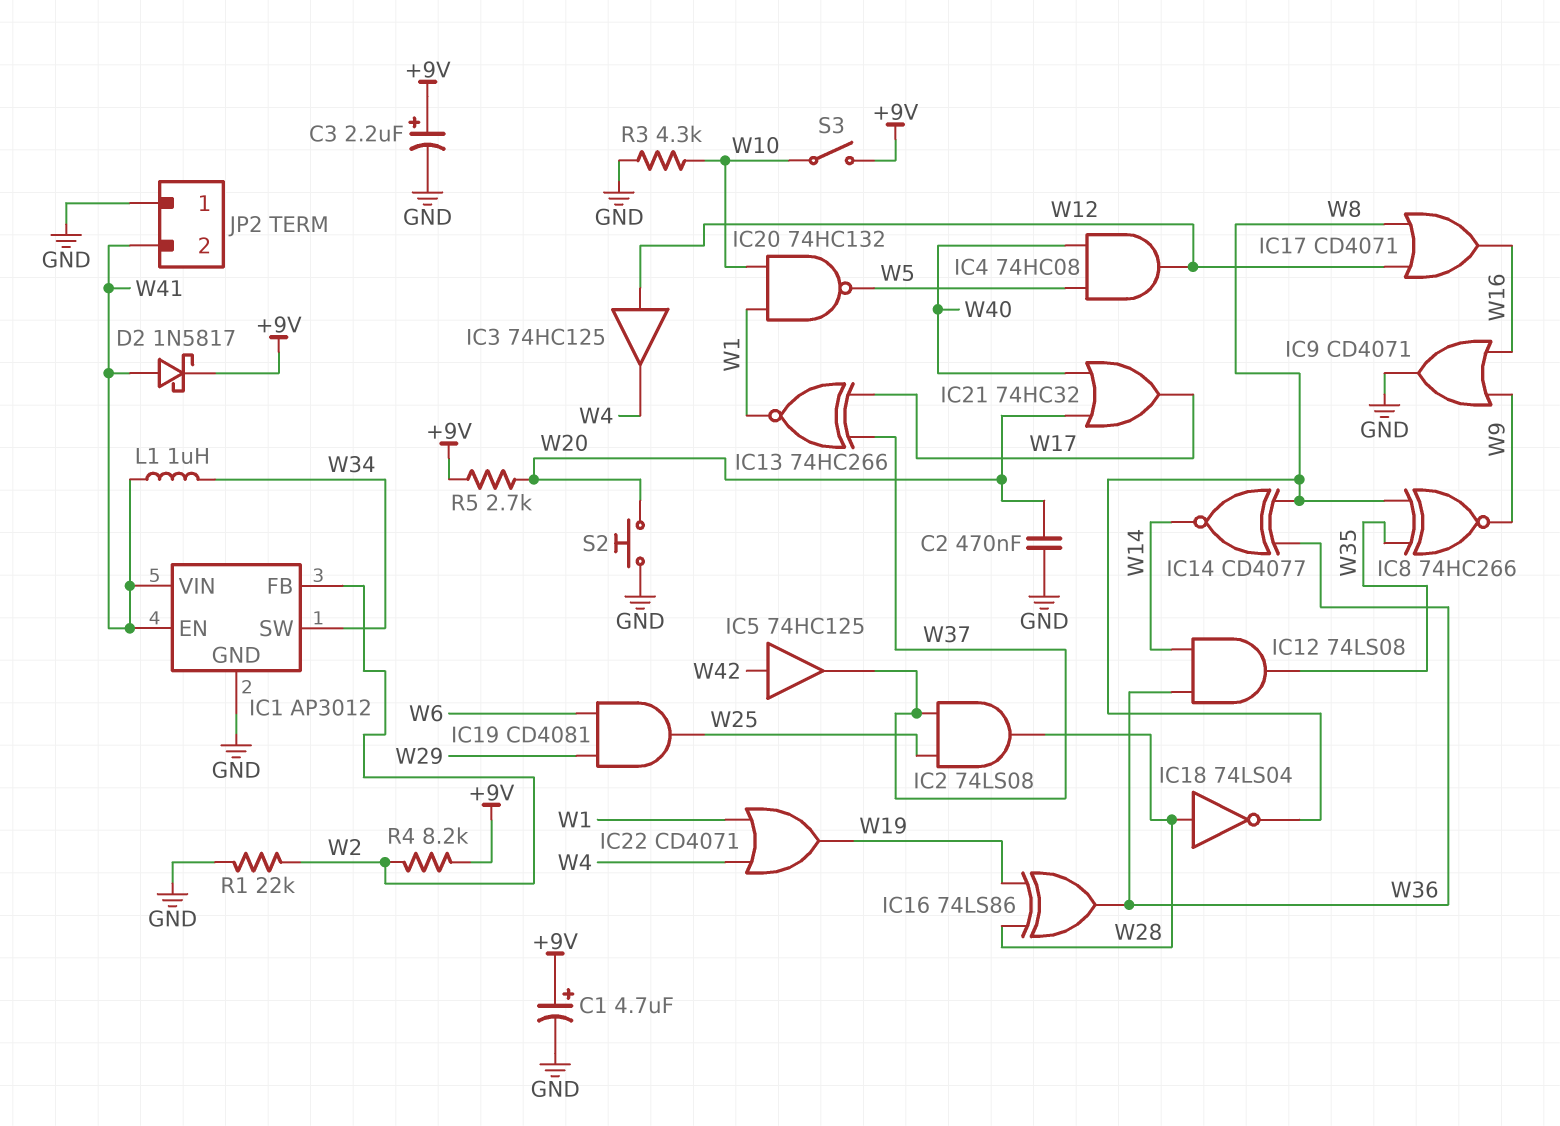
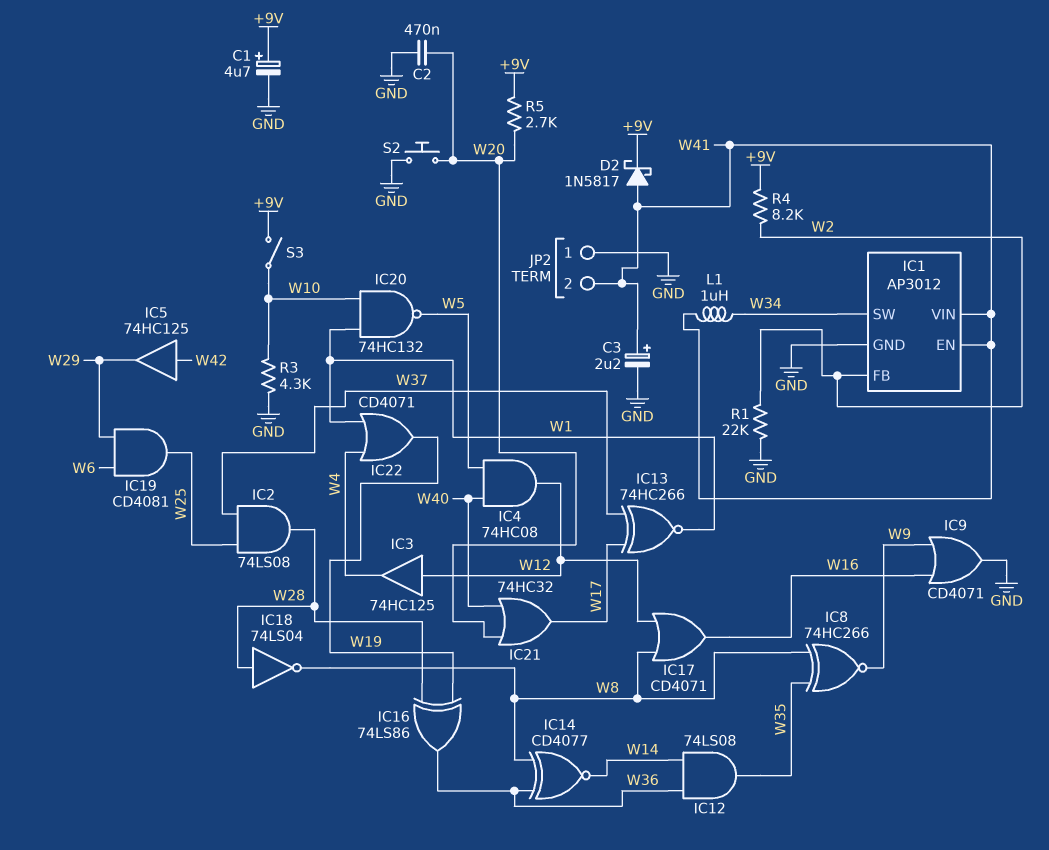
C3: 2.2uF (plus +9V, minus GND) -> 2.2uF (plus W41, minus GND)
IC5: buffer 74HC125 (in W42, out W37) -> buffer 74HC125 (in W42, out W29)

